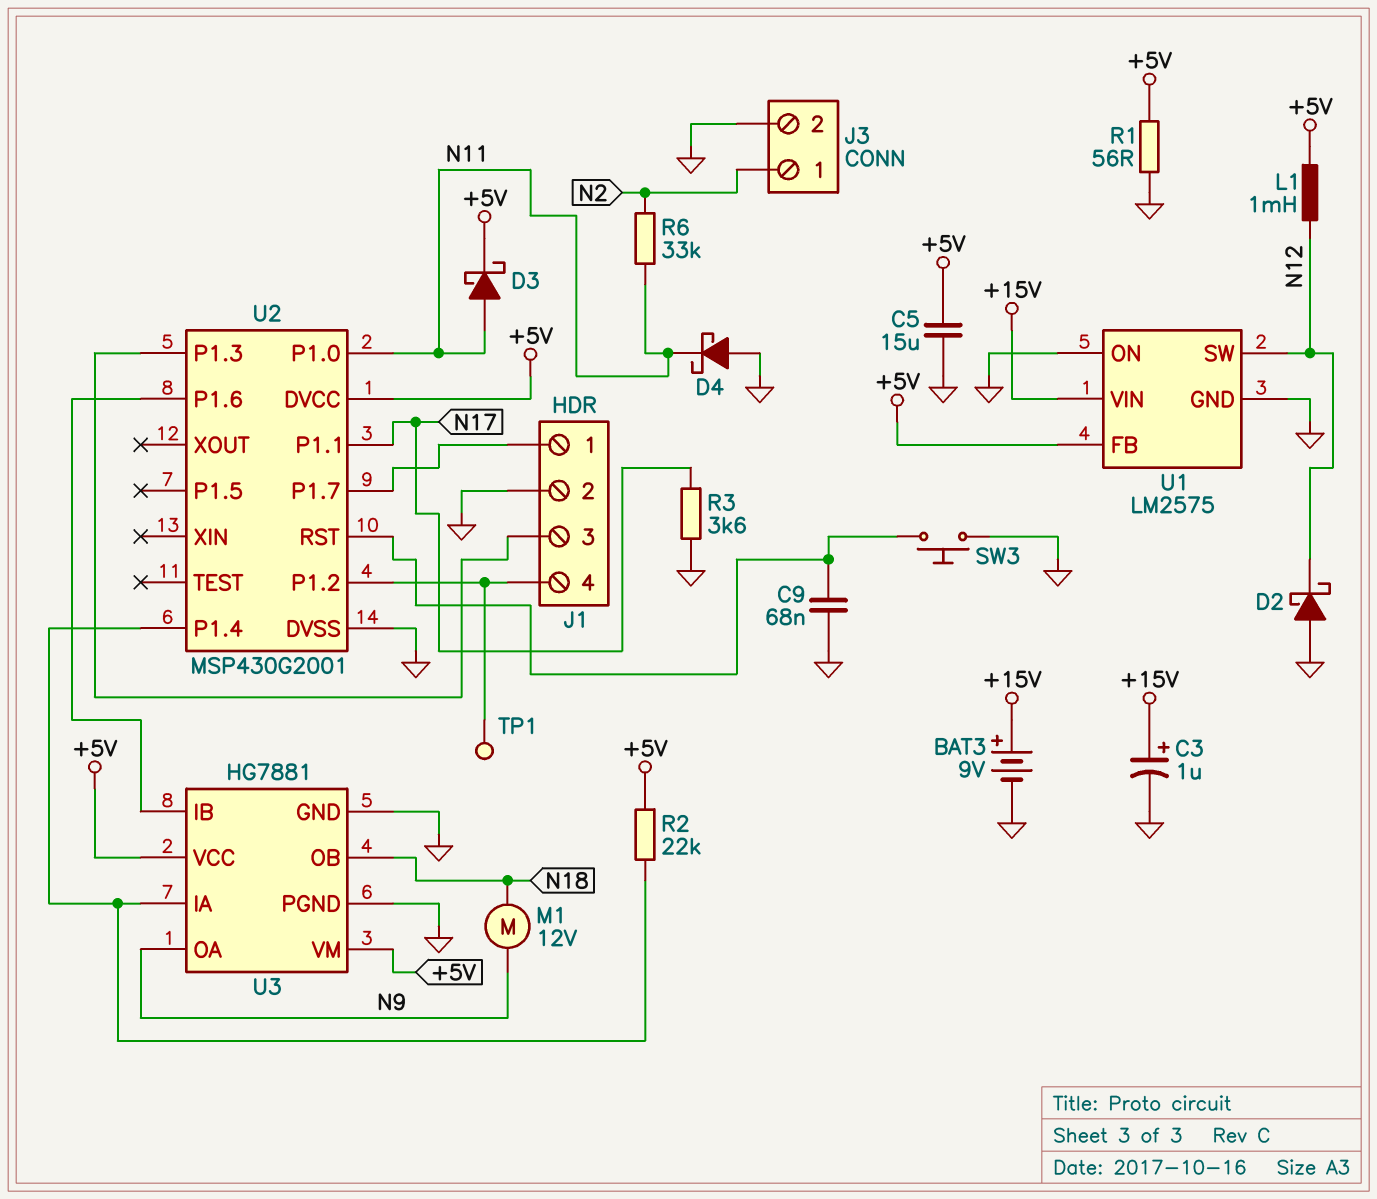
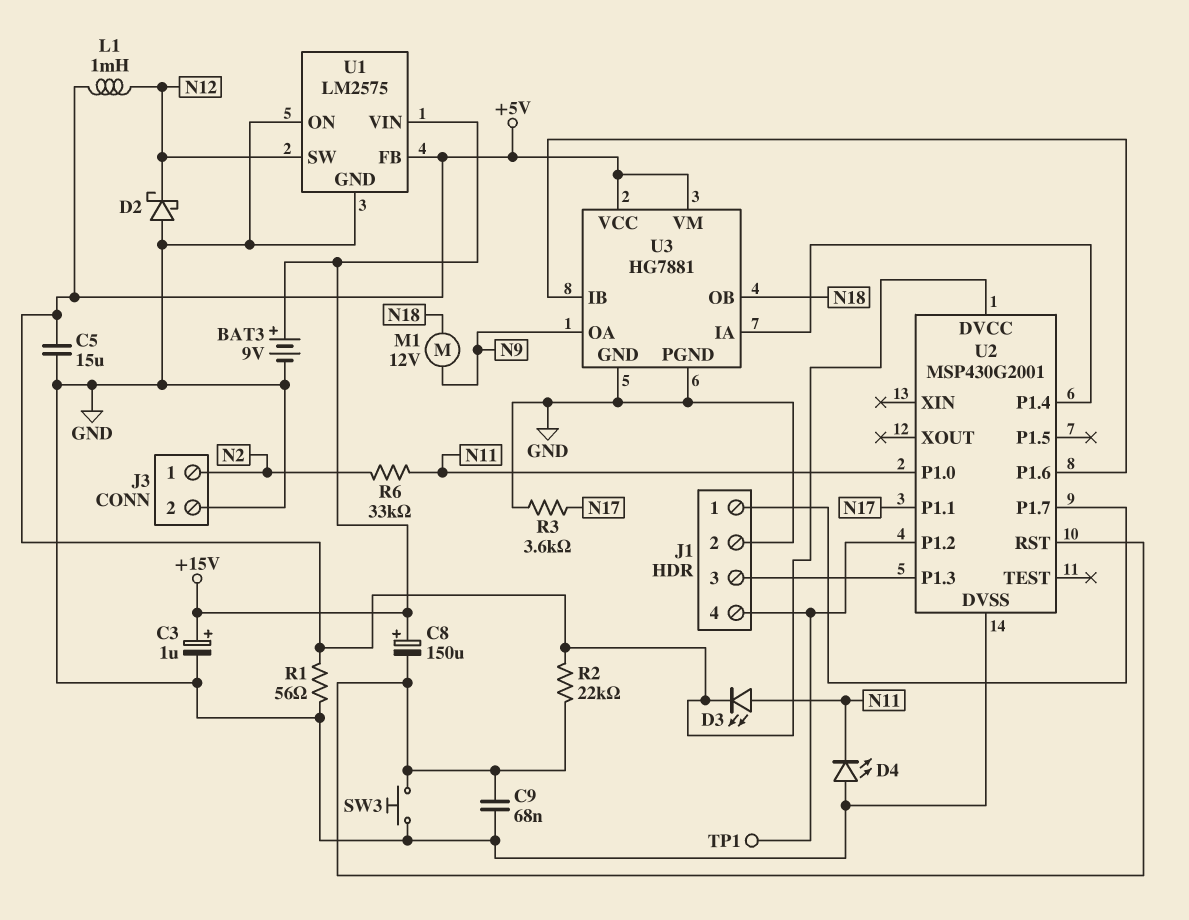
C8: none -> 150uF (plus +15V, minus U2/RST)
D3: schottky (A N11, K +5V) -> LED (A N11, K +5V)
D4: schottky (A GND, K N11) -> LED (A GND, K N11)
R2: 22k (+5V, U2/P1.4) -> 22k (+5V, U2/RST)

